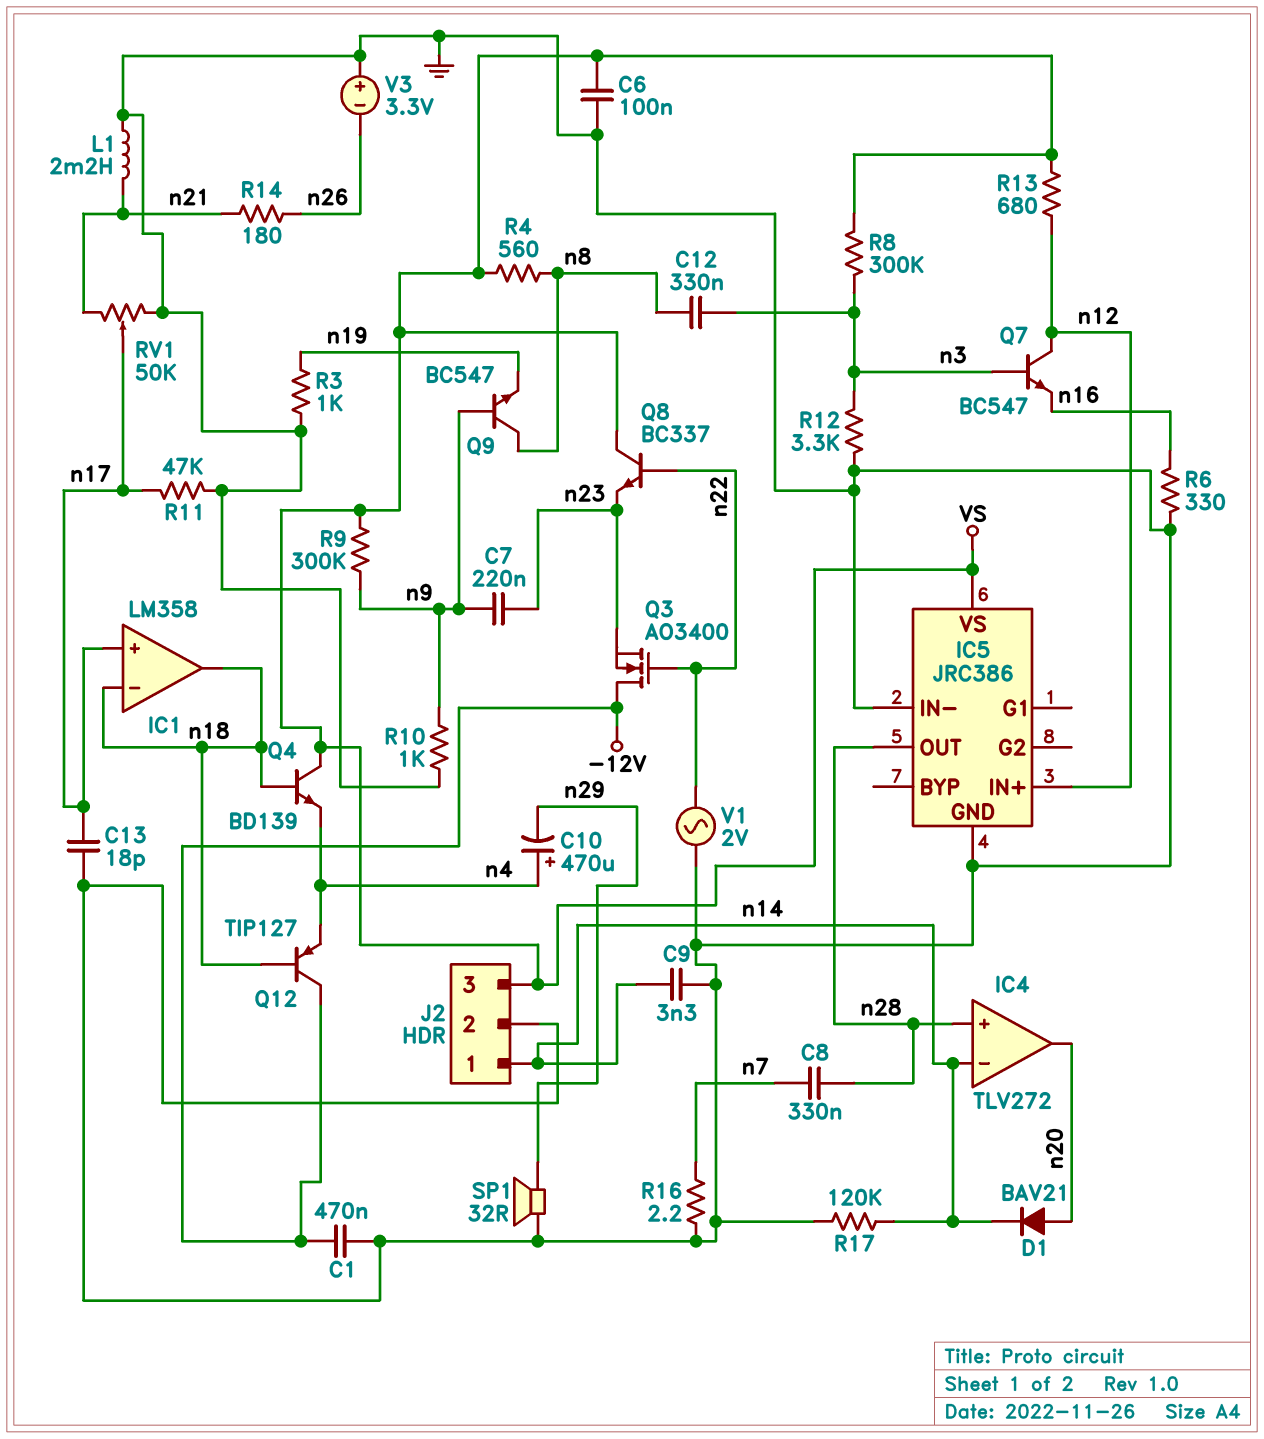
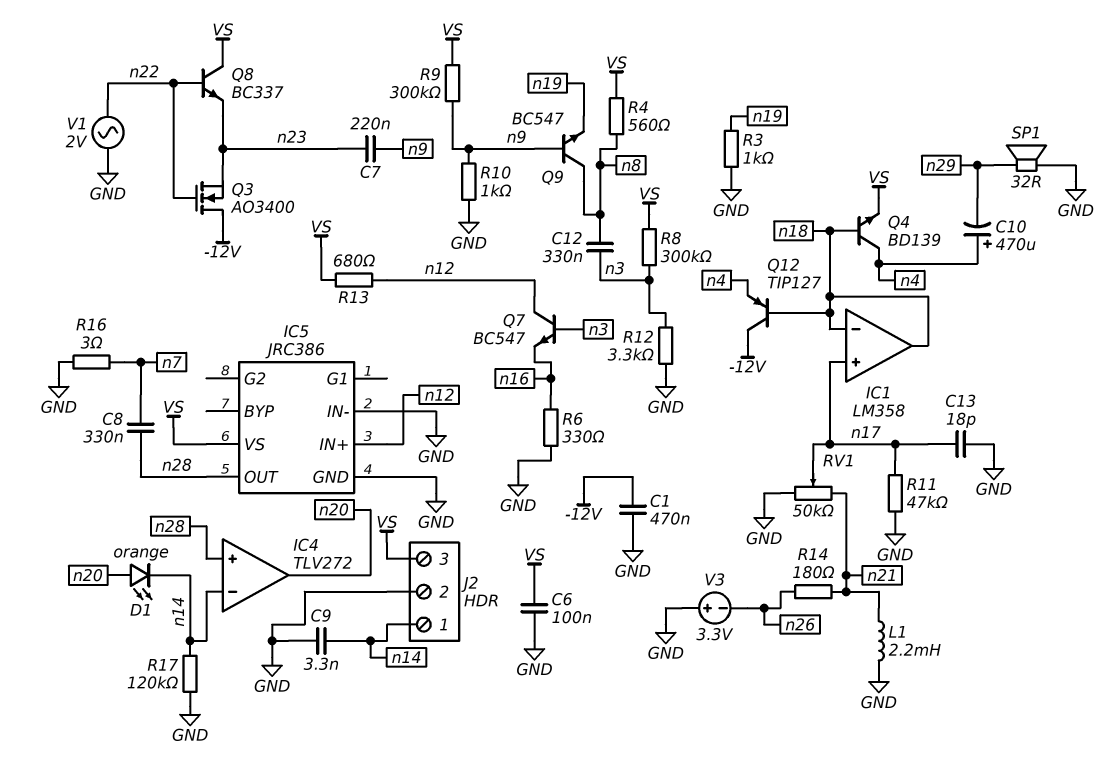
D1: diode BAV21 (A n20, K n14) -> LED orange (A n20, K n14)
Q4: NPN BD139 (B n18, C VS, E n4) -> NPN BD139 (B n18, C n4, E VS)
R16: 2.2 (GND, n7) -> 3 (GND, n7)

